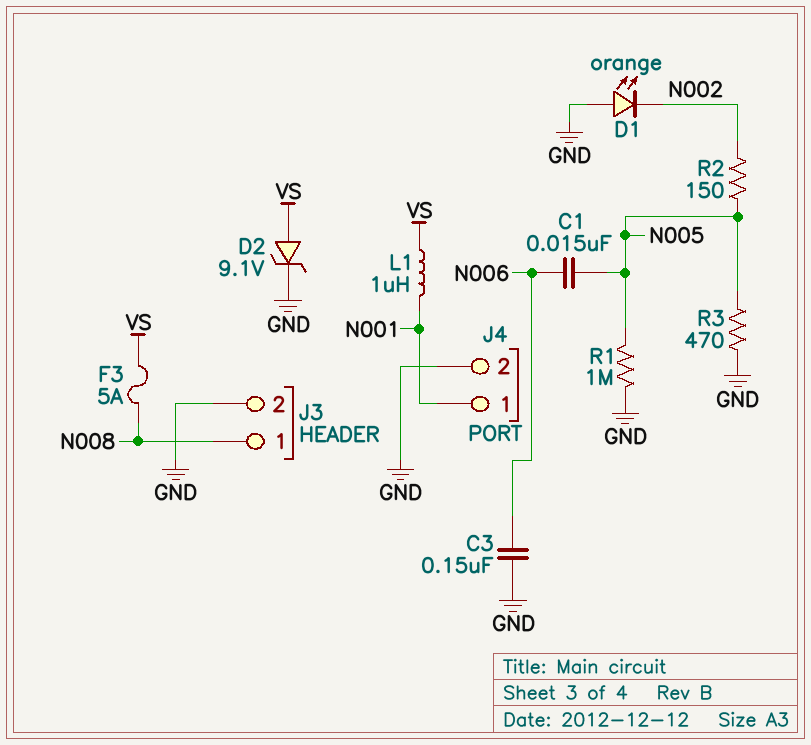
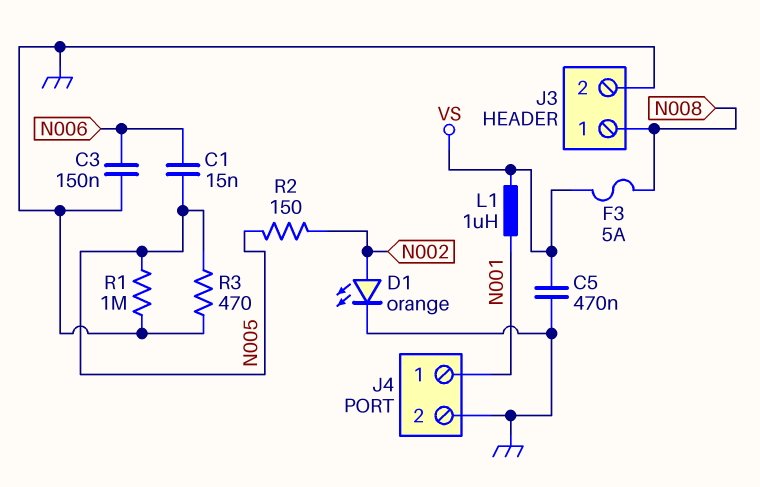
C5: none -> 470nF (GND, VS)
D1: LED orange (A GND, K N002) -> LED orange (A N002, K GND)
D2: zener 9.1V (A VS, K GND) -> none

